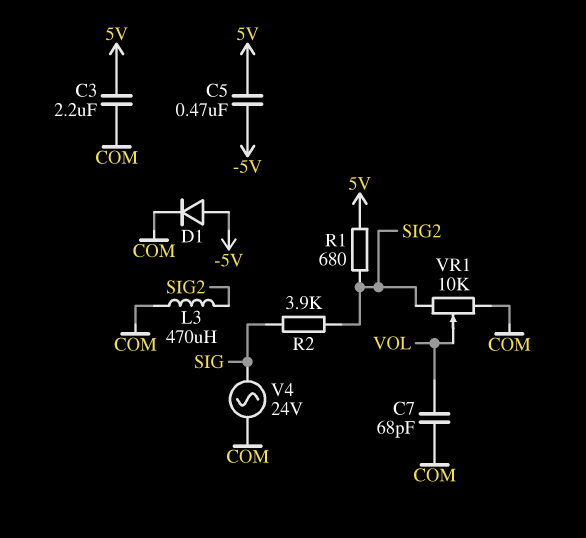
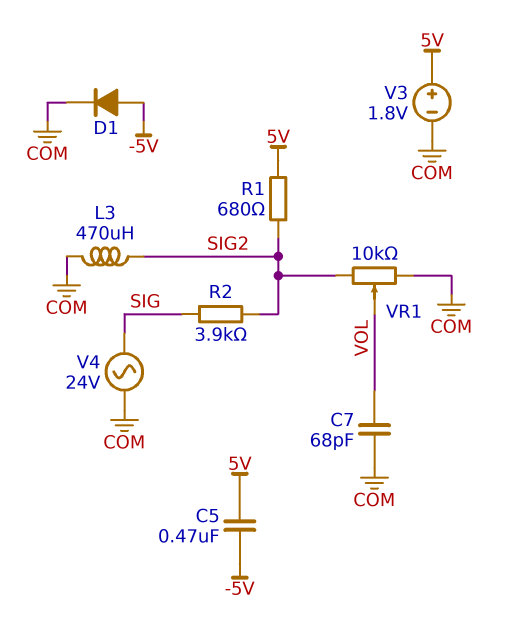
C3: 2.2uF (5V, COM) -> none
V3: none -> 1.8V (plus 5V, minus COM)

